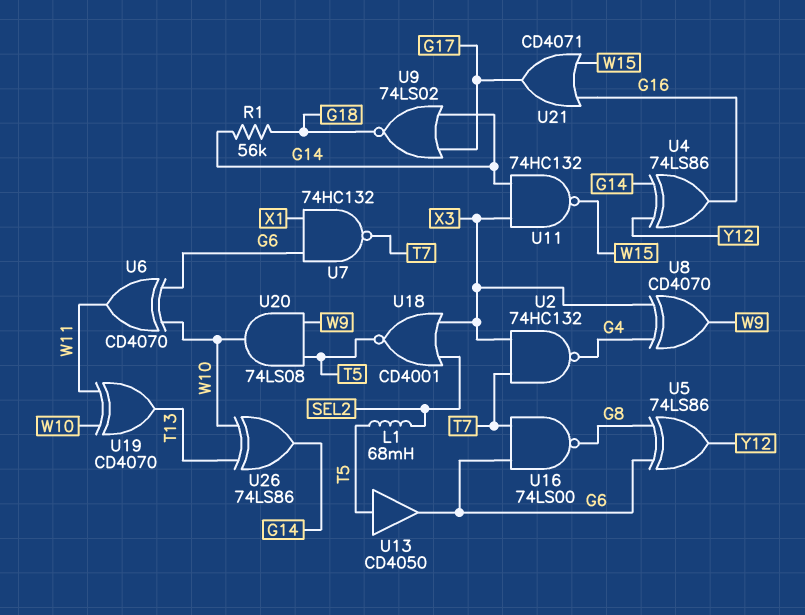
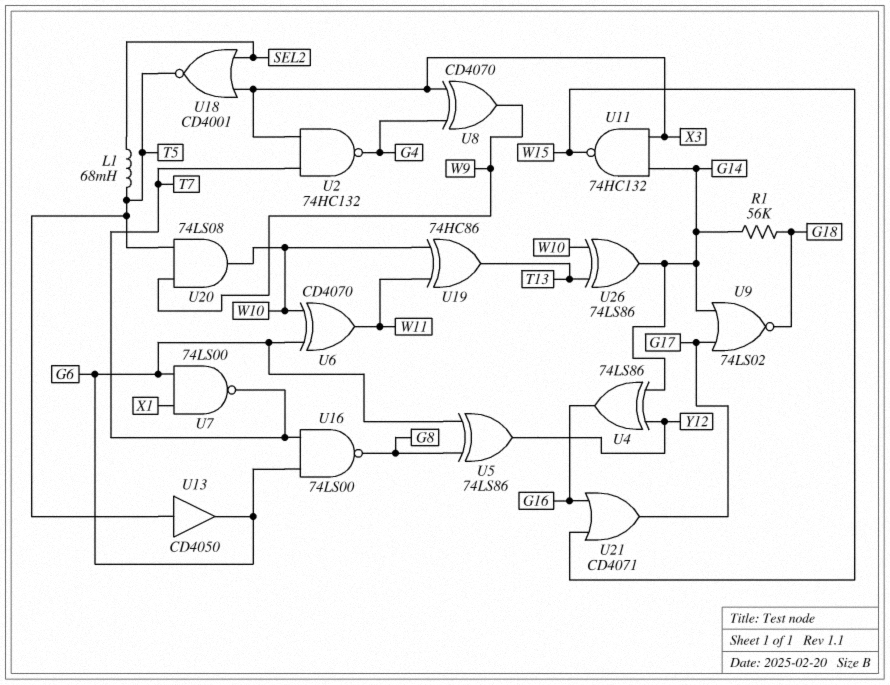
U7: NAND 74HC132 (in G6, in X1, out T7) -> NAND 74LS00 (in G6, in X1, out T7)
U19: XOR CD4070 (in W10, in W11, out T13) -> XOR 74HC86 (in W10, in W11, out T13)

